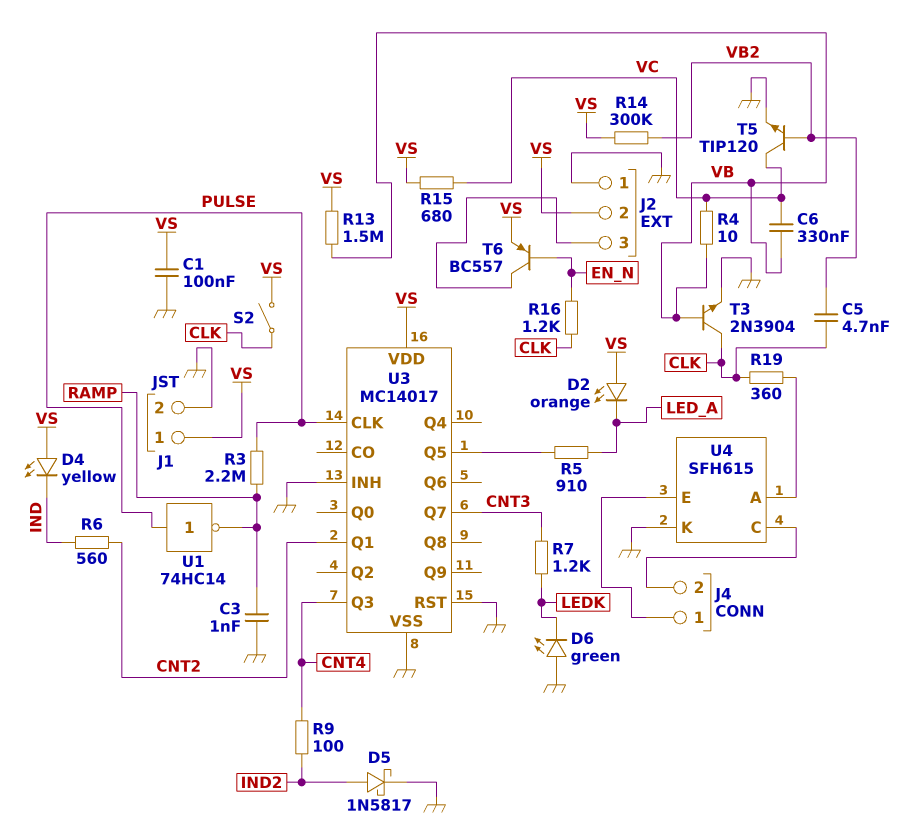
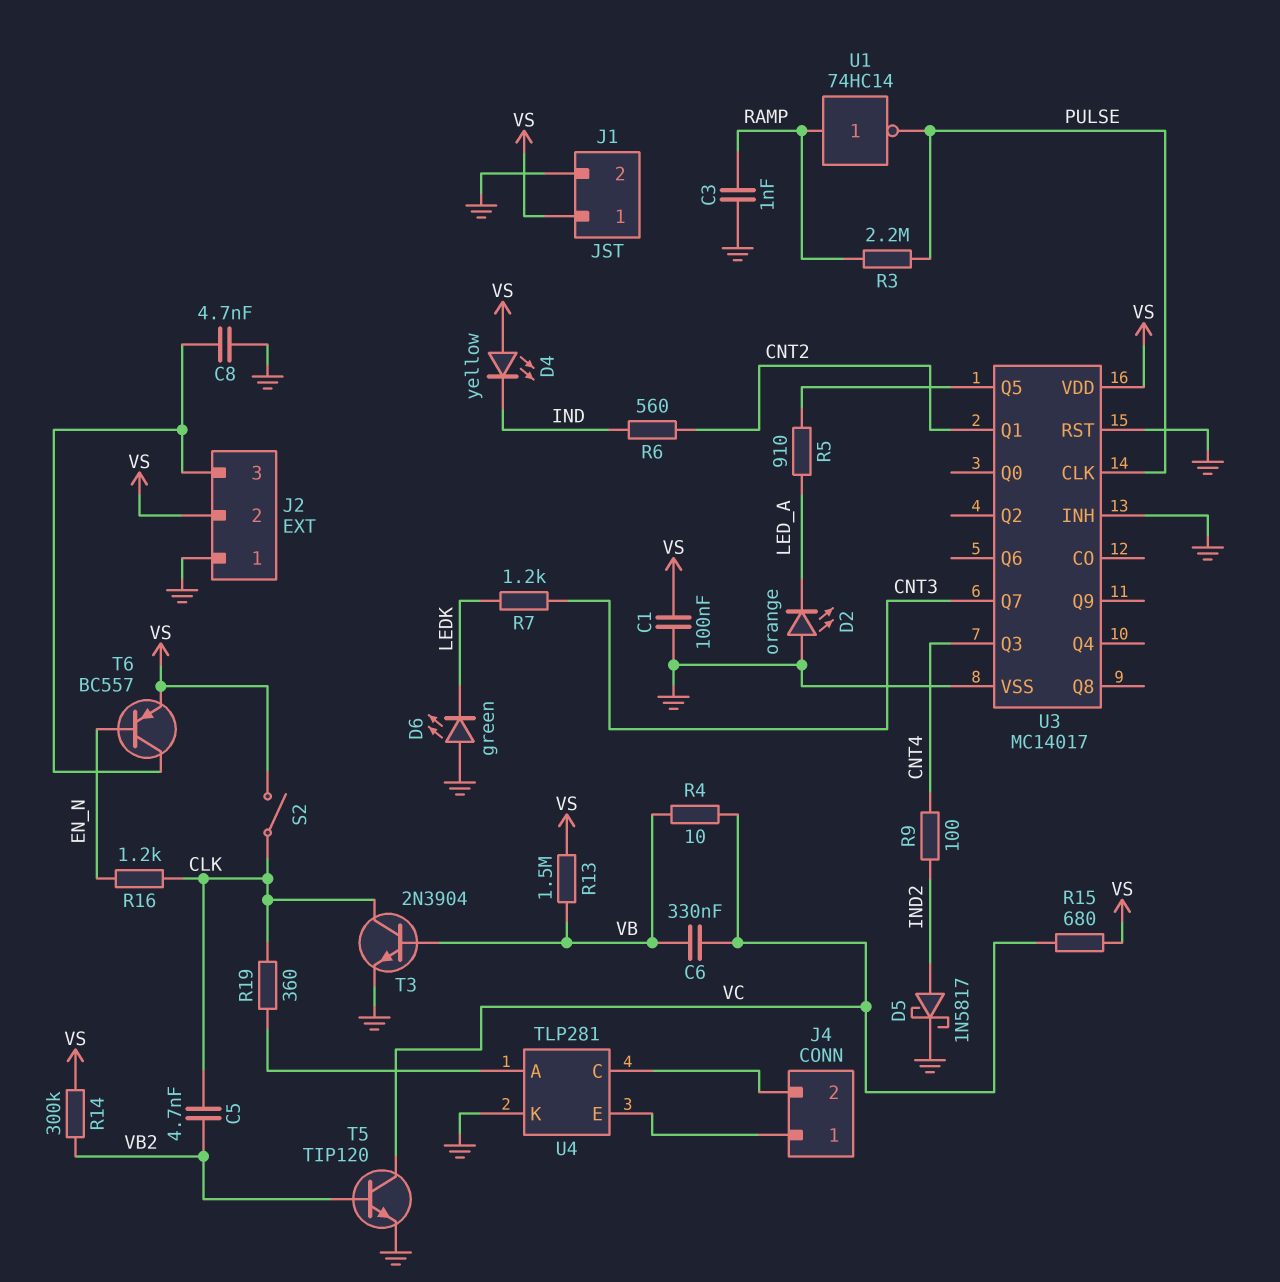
C8: none -> 4.7nF (GND, J2/3)
D2: LED orange (A VS, K LED_A) -> LED orange (A GND, K LED_A)
U1: NOT 74HC14 (in PULSE, out RAMP) -> NOT 74HC14 (in RAMP, out PULSE)
U4: SFH615 -> TLP281

